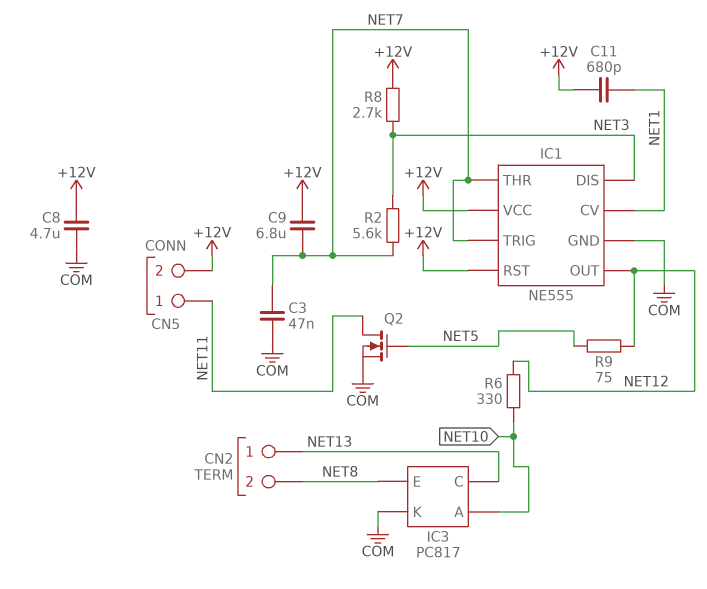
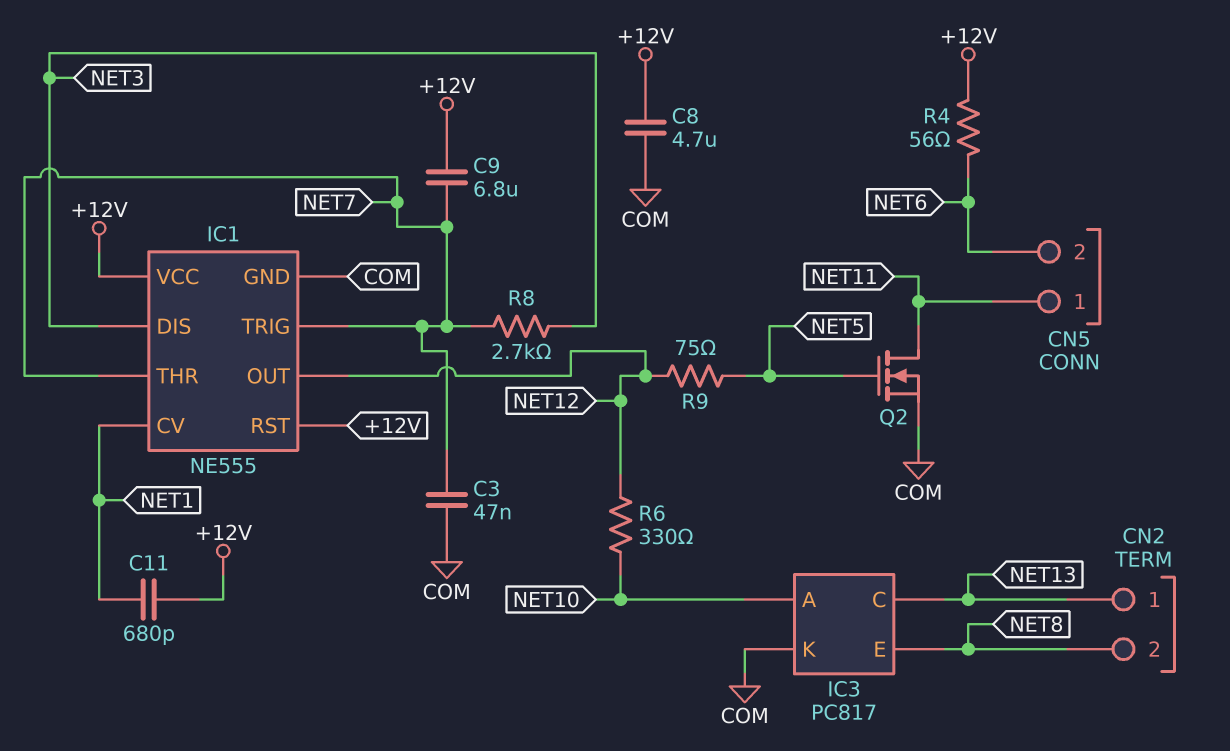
CN5 pin 2: +12V -> NET6
R2: 5.6k (NET3, NET7) -> none
R4: none -> 56 (+12V, NET6)
R8: 2.7k (+12V, NET3) -> 2.7k (NET3, NET7)

